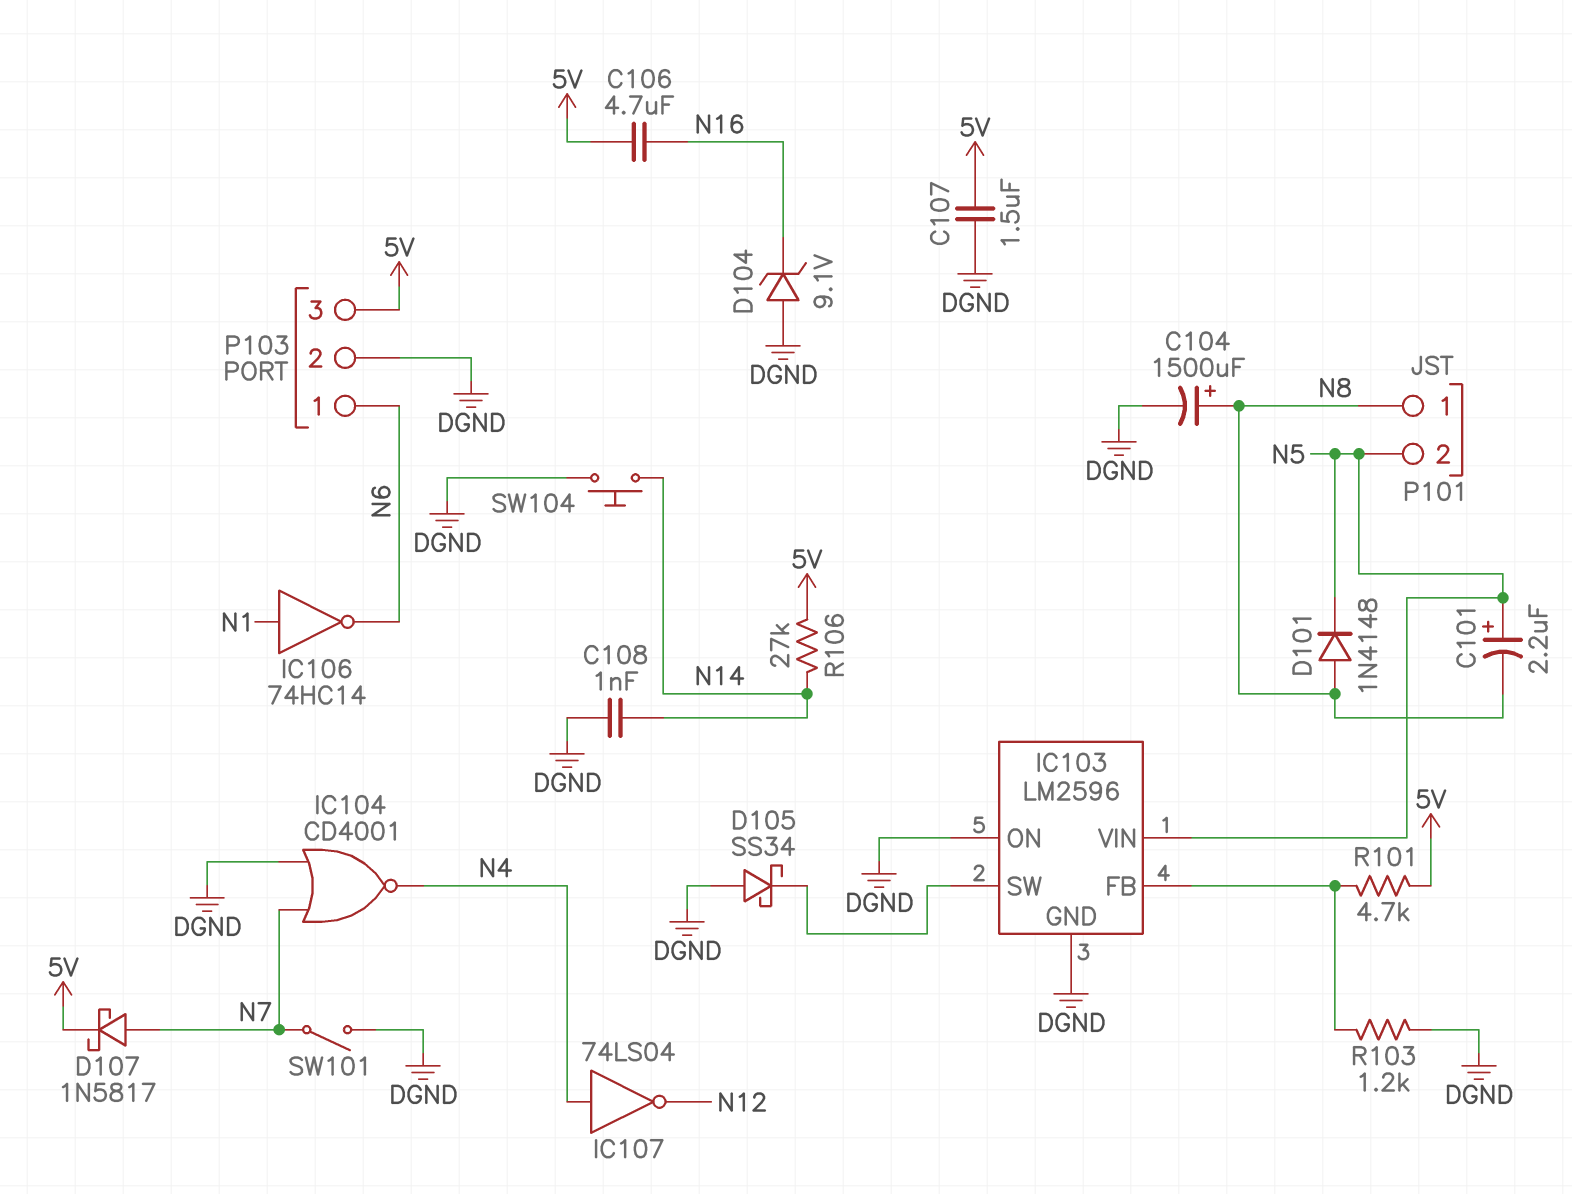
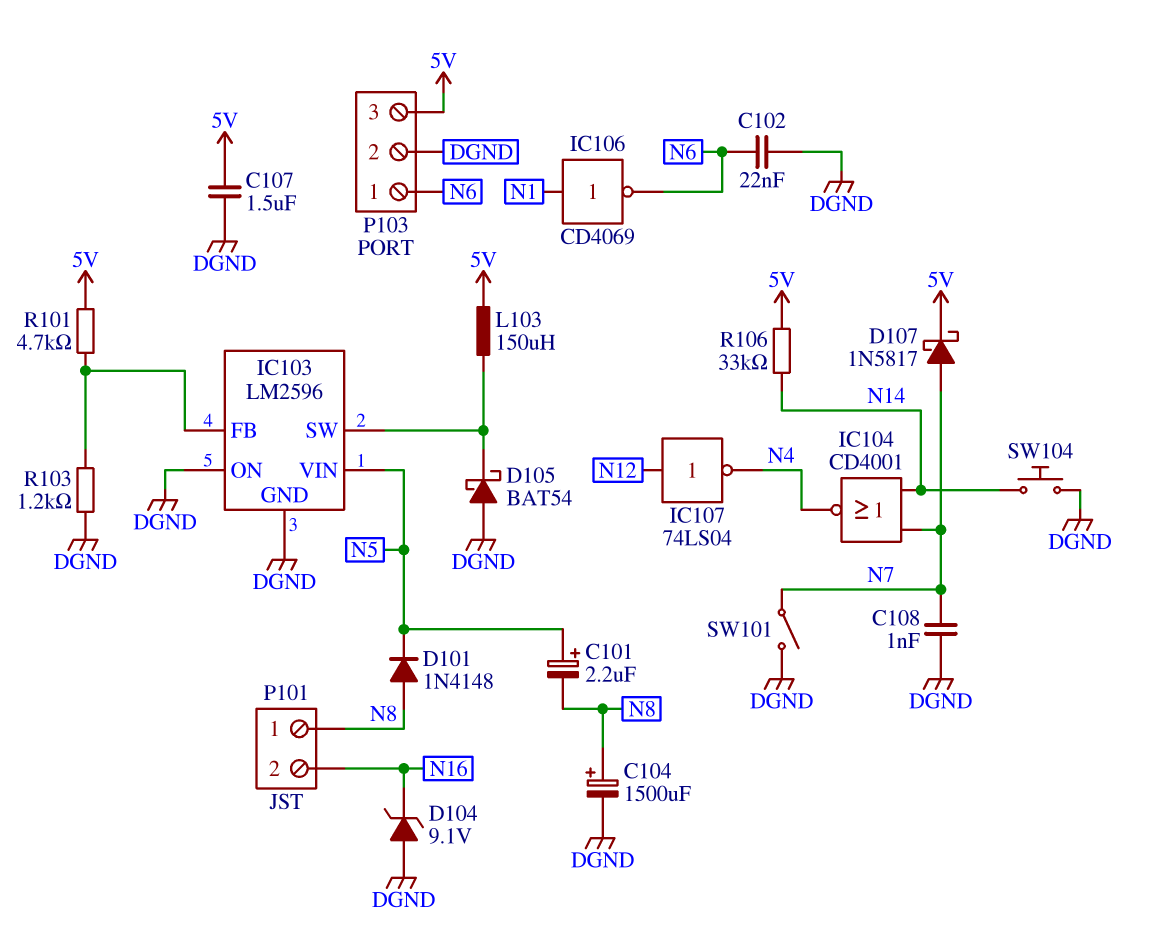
C102: none -> 22nF (DGND, N6)
C106: 4.7uF (5V, N16) -> none
C108: 1nF (DGND, N14) -> 1nF (DGND, N7)
D105: schottky SS34 (A DGND, K IC103/SW) -> schottky BAT54 (A DGND, K IC103/SW)
IC104: NOR CD4001 (in DGND, in N7, out N4) -> NOR CD4001 (in N7, in N14, out N4)
IC106: NOT 74HC14 (in N1, out N6) -> NOT CD4069 (in N1, out N6)
IC107: NOT 74LS04 (in N4, out N12) -> NOT 74LS04 (in N12, out N4)
L103: none -> 150uH (5V, IC103/SW)
P101 pin 2: N5 -> N16
R106: 27k (5V, N14) -> 33k (5V, N14)

